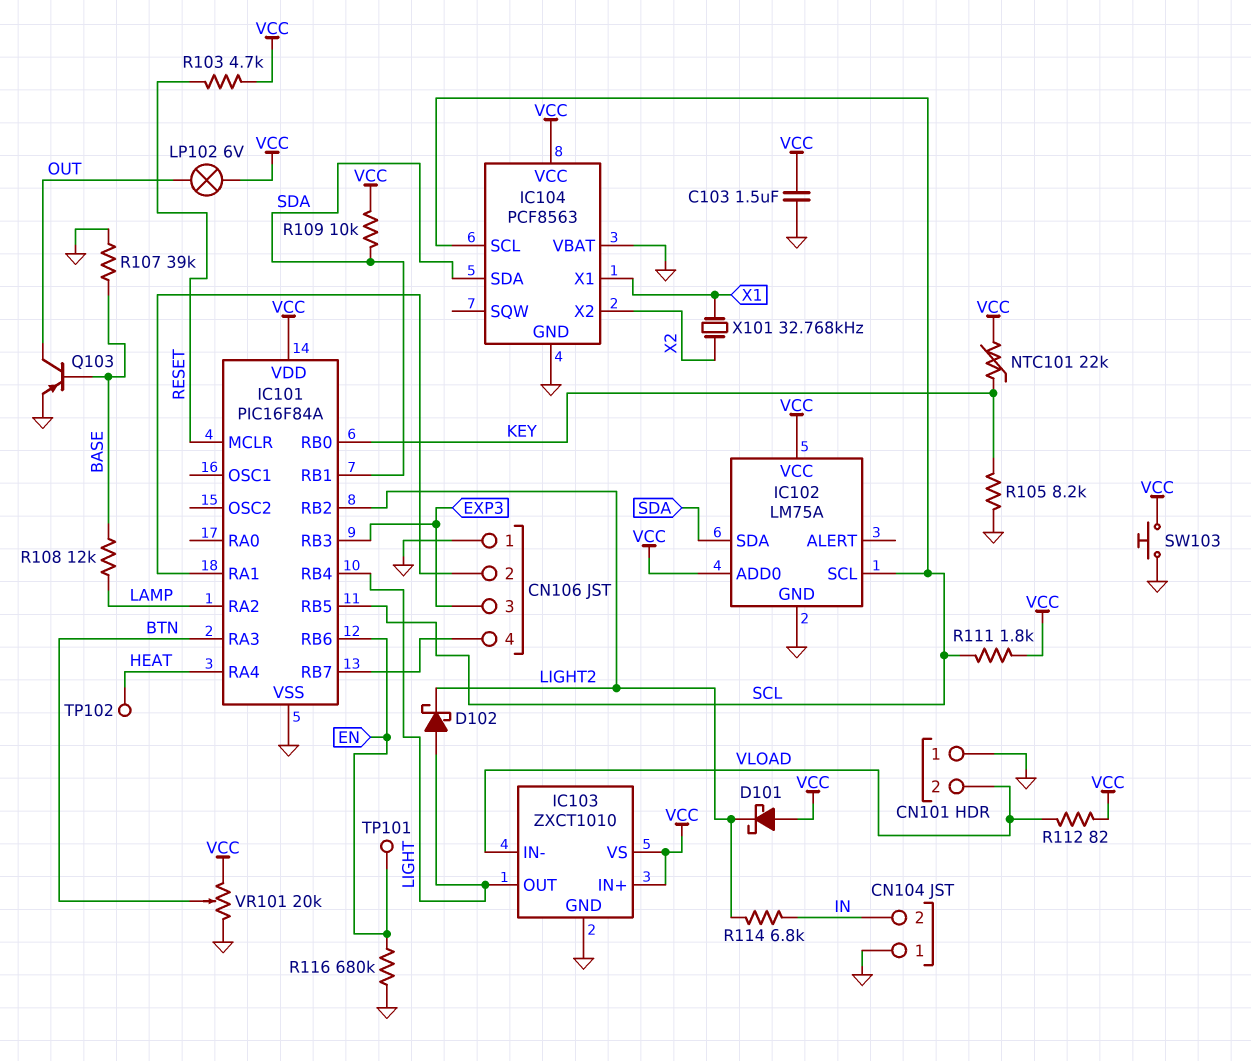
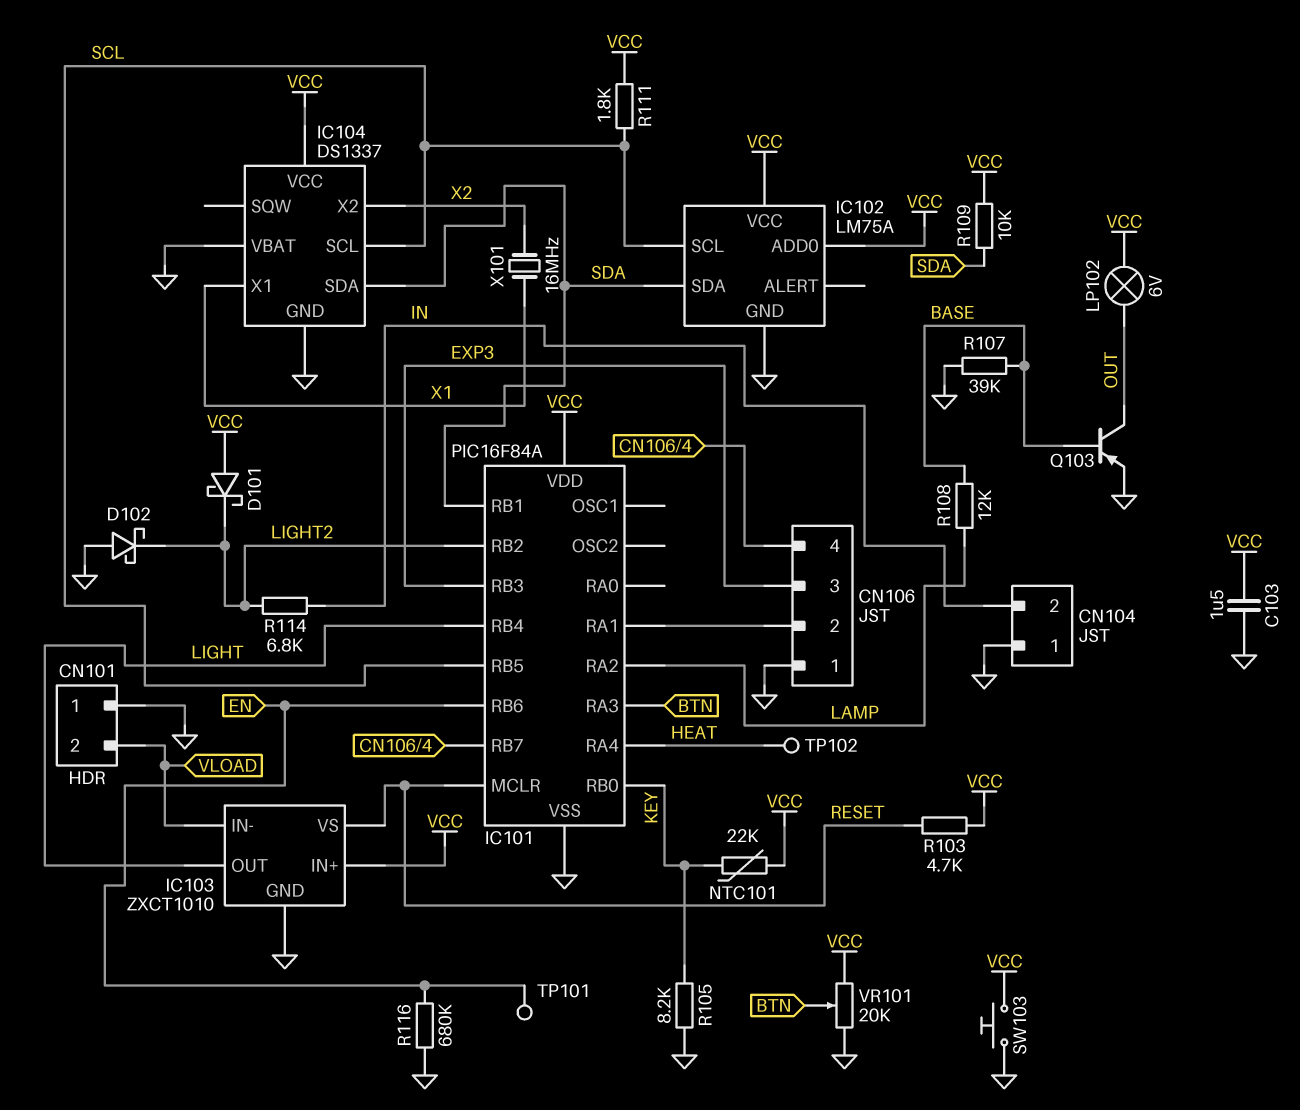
D102: schottky (A LIGHT, K LIGHT2) -> schottky (A GND, K LIGHT2)
IC103 pin VS: VCC -> RESET
IC104: PCF8563 -> DS1337
R112: 82 (VCC, VLOAD) -> none
X101: 32.768kHz (X1, X2) -> 16MHz (X1, X2)

